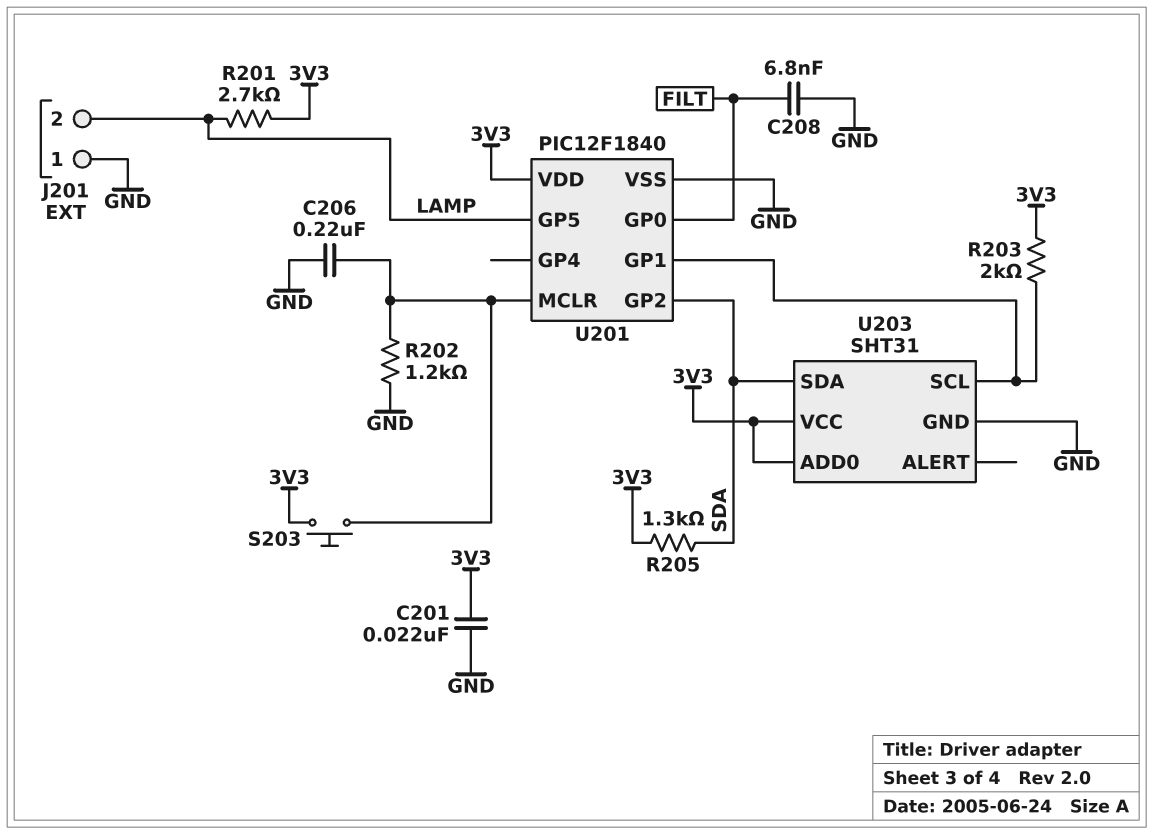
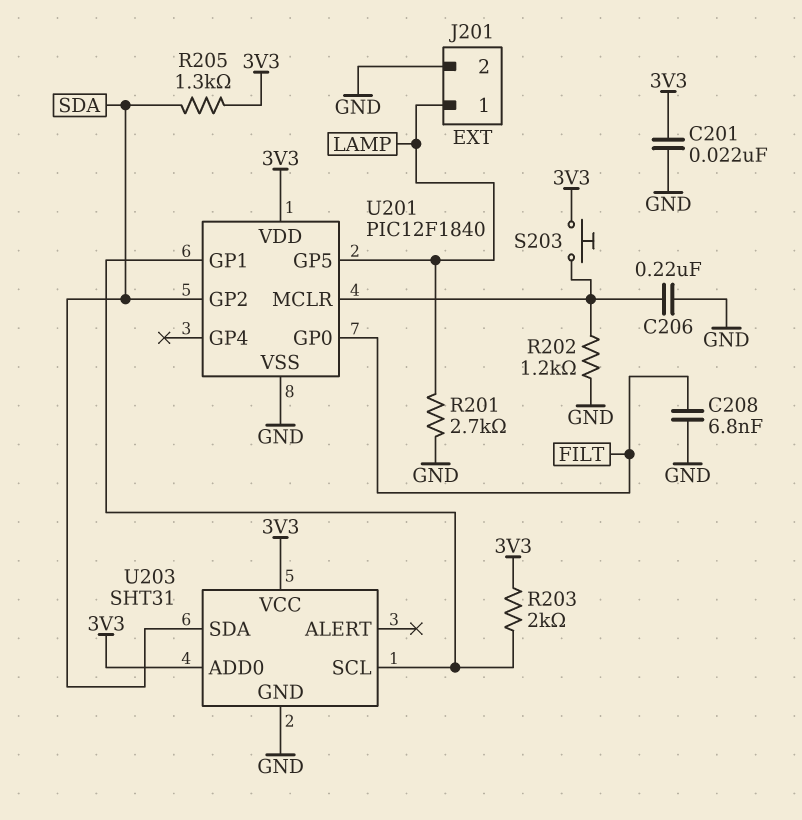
J201 pin 1: GND -> LAMP
J201 pin 2: LAMP -> GND
R201: 2.7k (3V3, LAMP) -> 2.7k (GND, LAMP)

